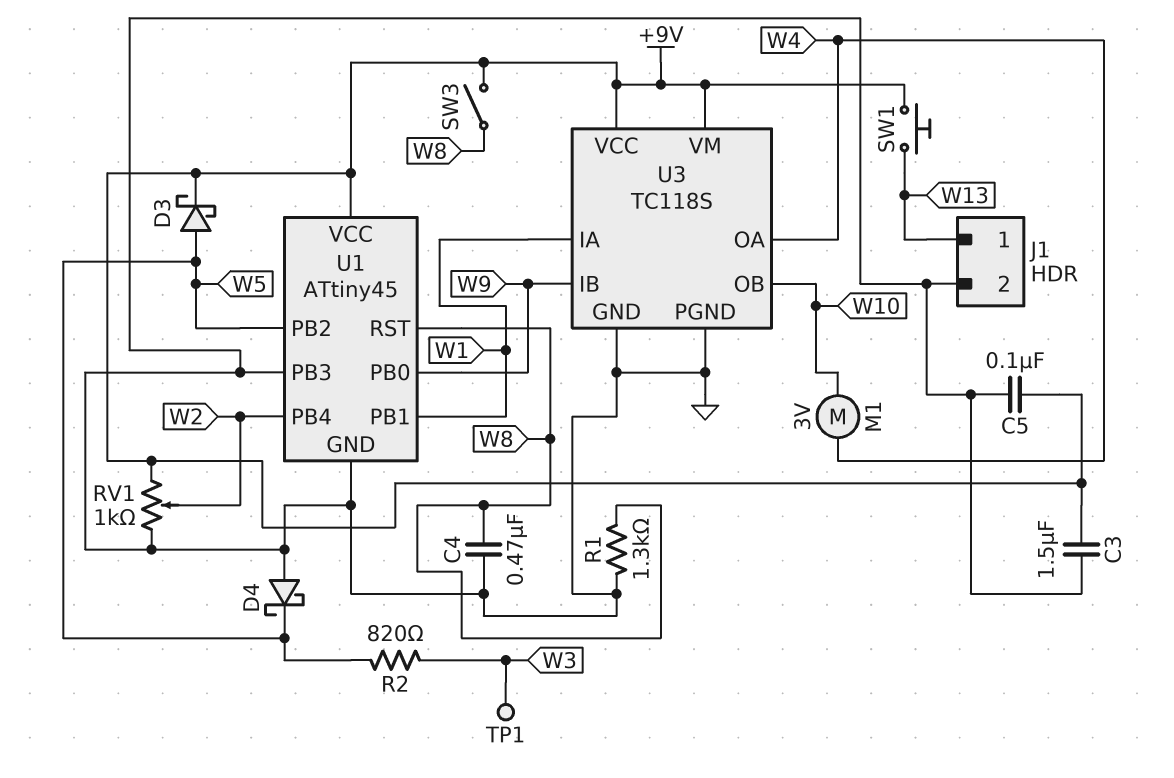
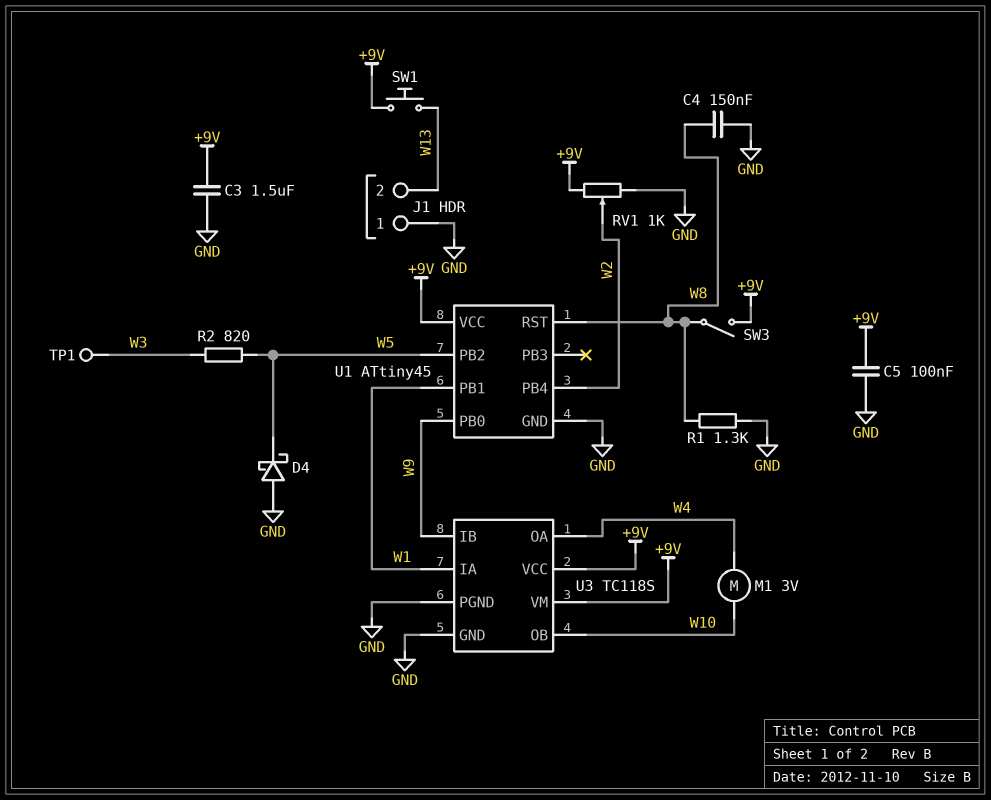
C4: 470nF (GND, W8) -> 150nF (GND, W8)
D3: schottky (A W5, K +9V) -> none
J1 pin 1: W13 -> GND
J1 pin 2: GND -> W13
U1 pin PB3: GND -> none

